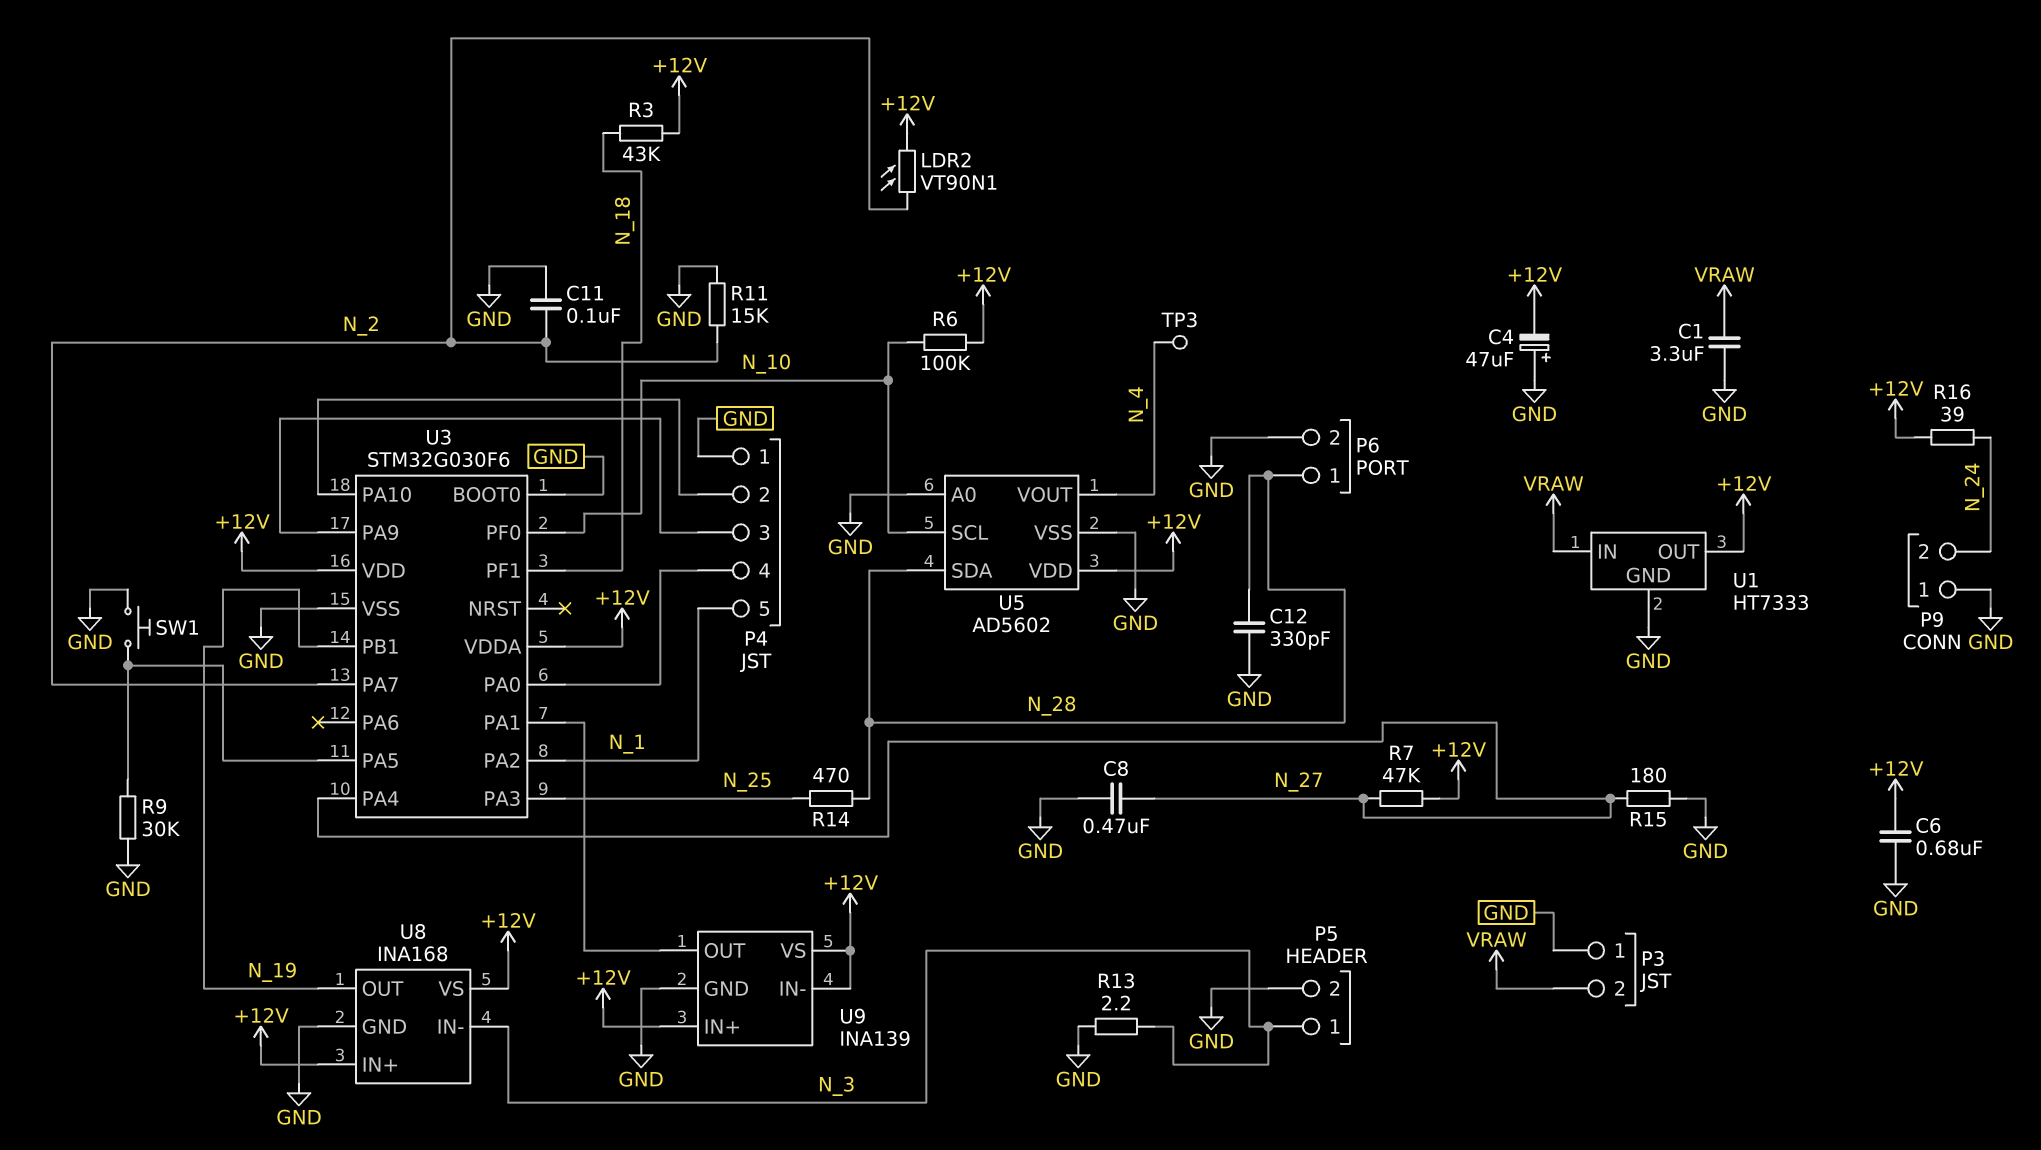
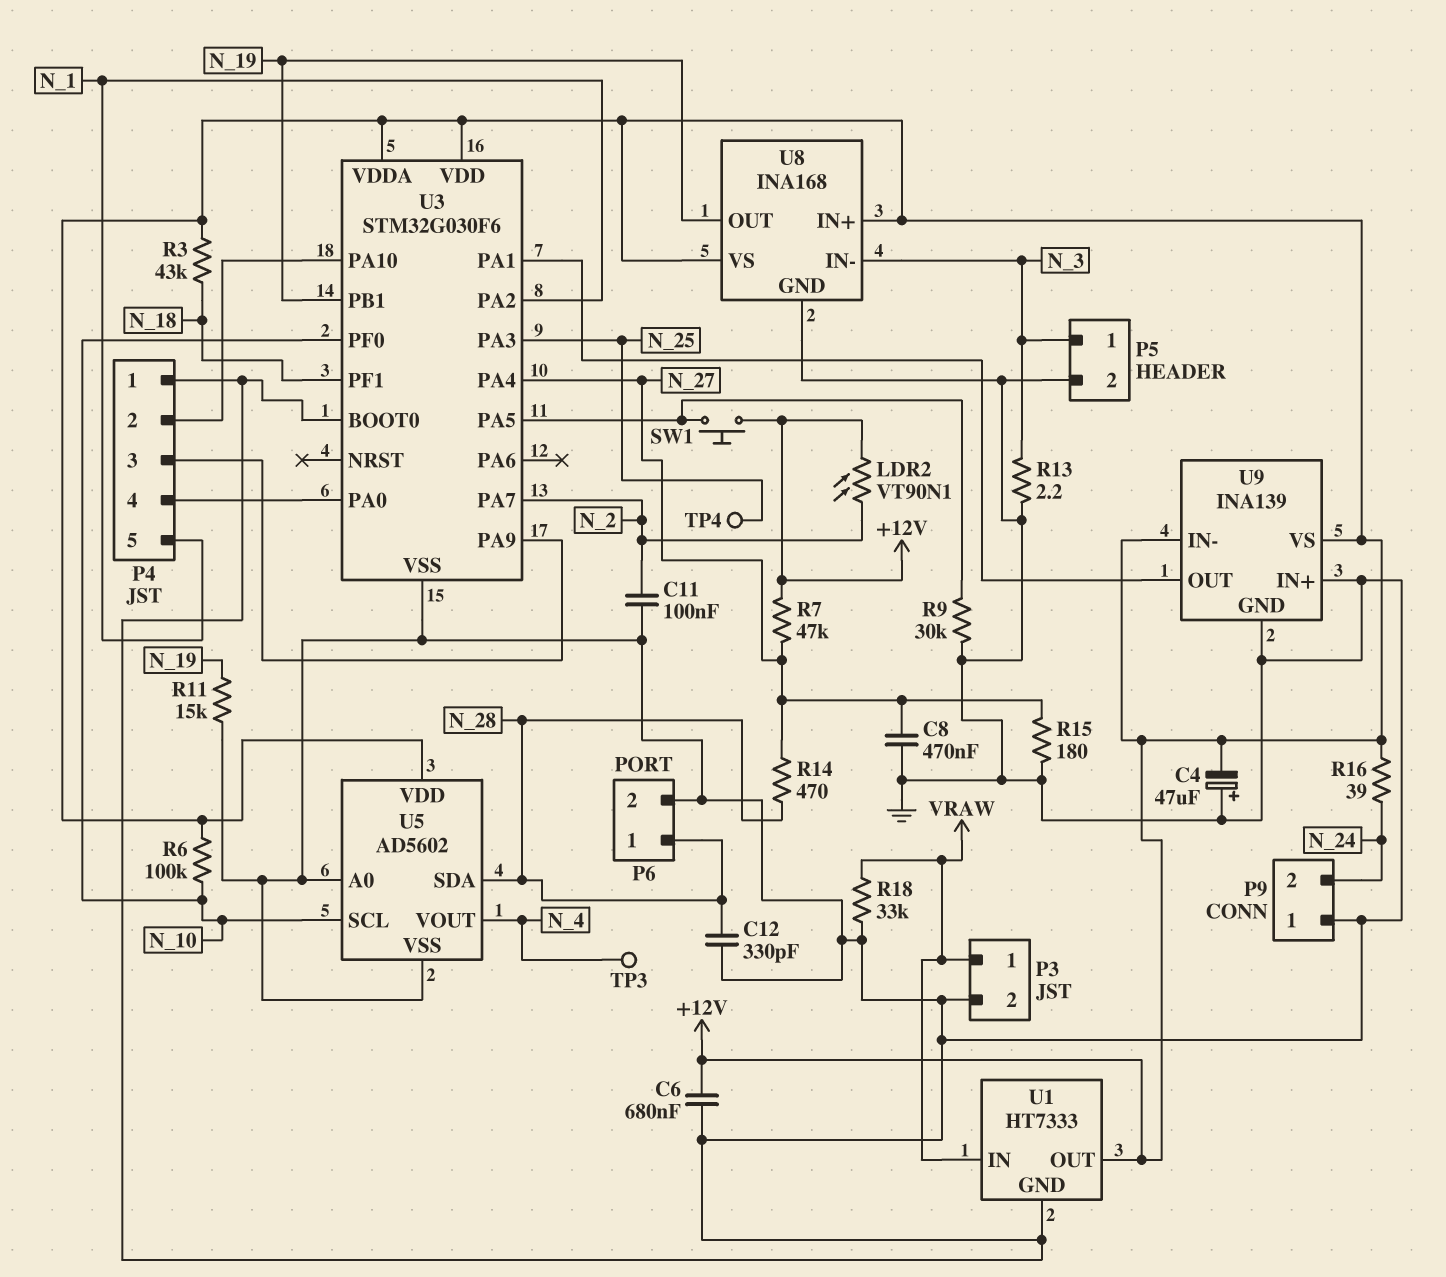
C1: 3.3uF (GND, VRAW) -> none
P3 pin 1: GND -> VRAW
P3 pin 2: VRAW -> GND
R11: 15k (GND, N_2) -> 15k (GND, N_19)
R14: 470 (N_25, N_28) -> 470 (N_27, N_28)
R18: none -> 33k (GND, VRAW)
SW1: button (GND, U3/PA5) -> button (+12V, U3/PA5)
TP4: none -> test point (N_25)
U9 pin IN+: +12V -> GND

